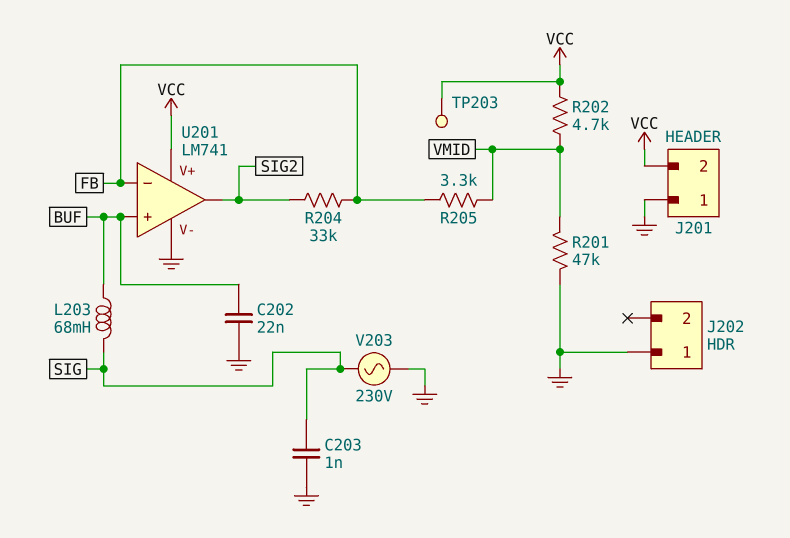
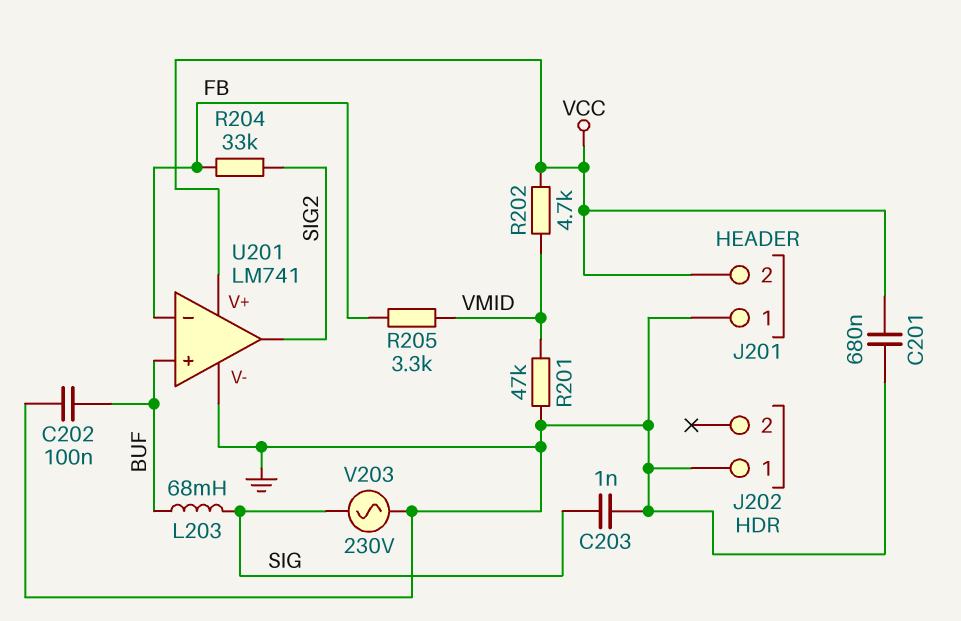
C201: none -> 680nF (GND, VCC)
C202: 22nF (BUF, GND) -> 100nF (BUF, GND)
TP203: test point (VCC) -> none

